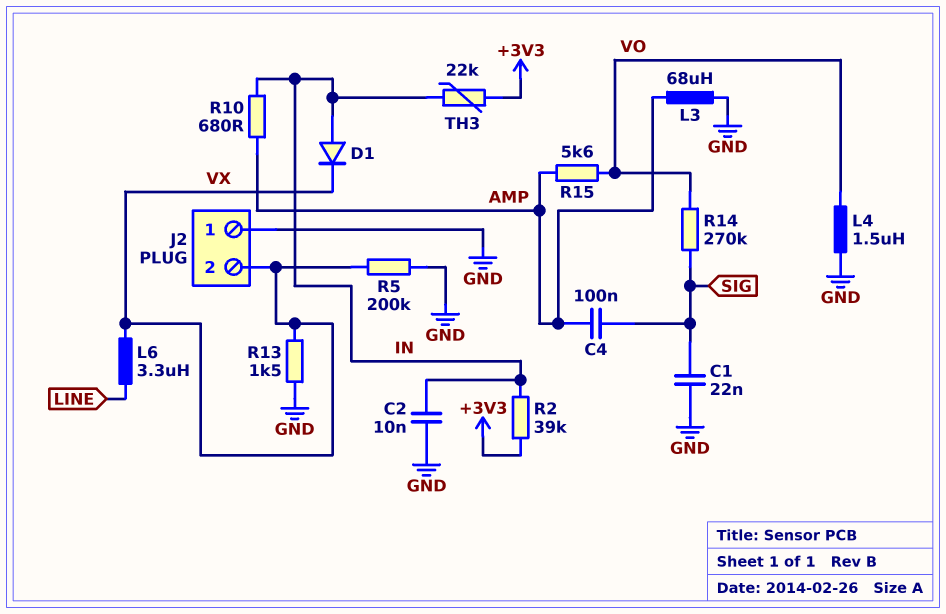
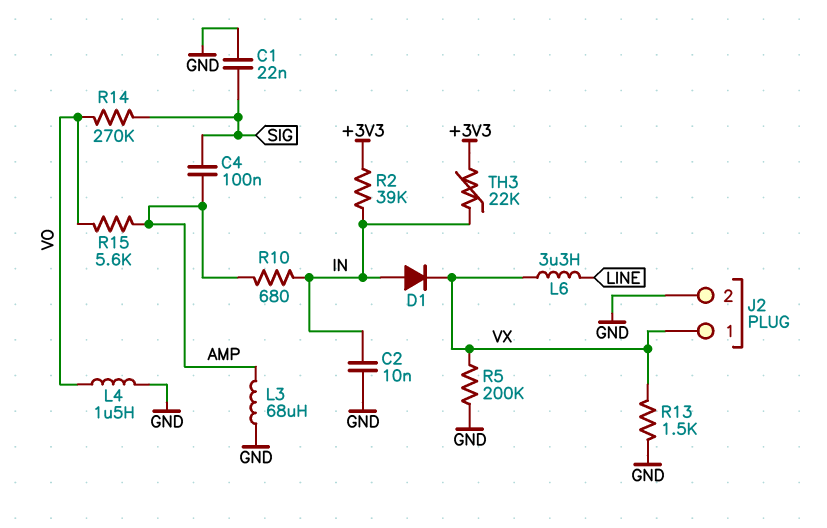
J2 pin 1: GND -> VX
J2 pin 2: VX -> GND

